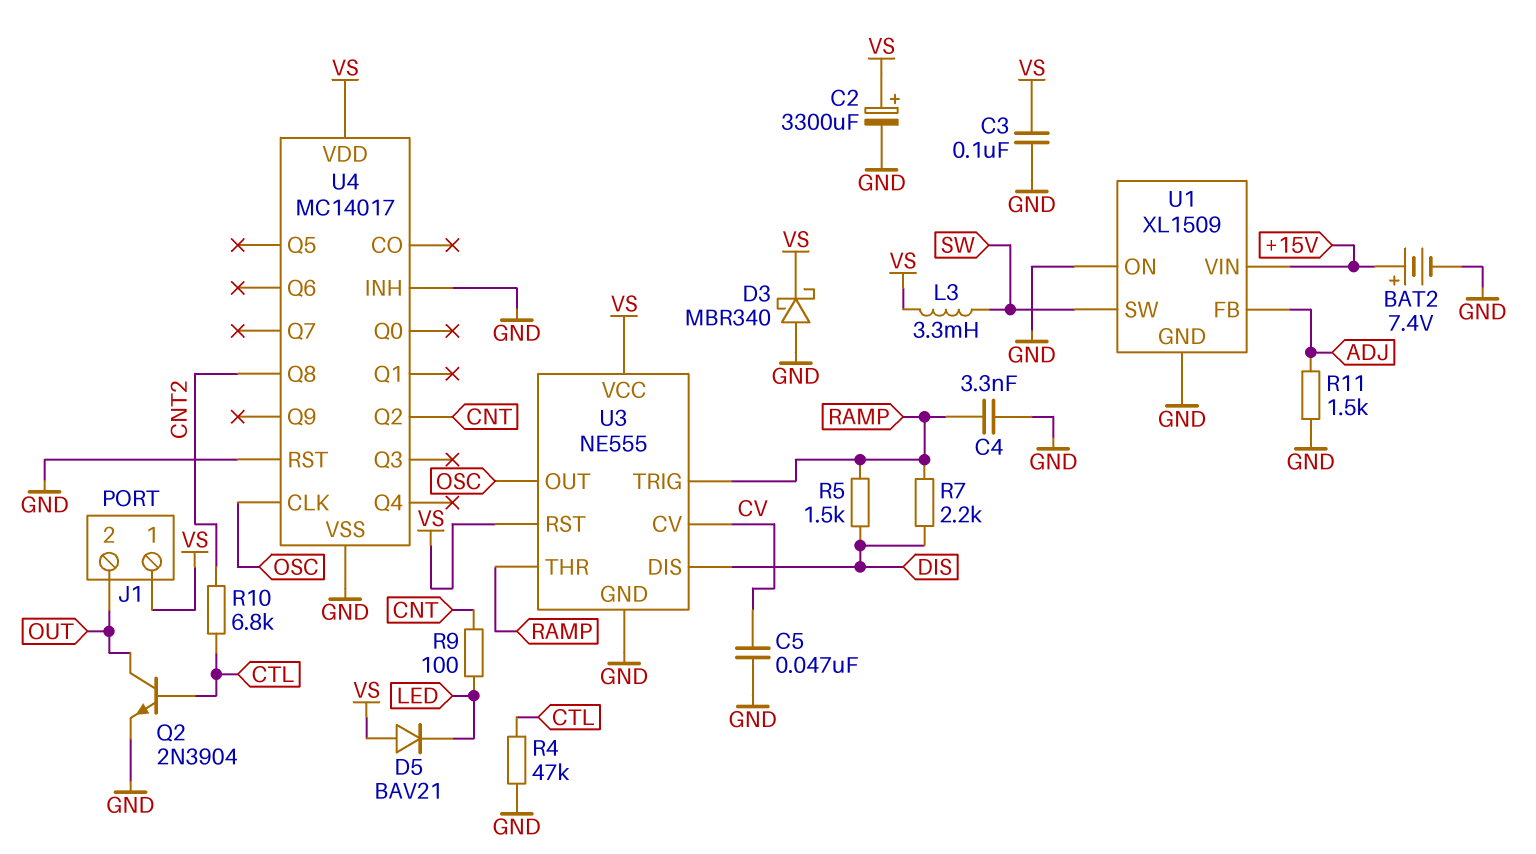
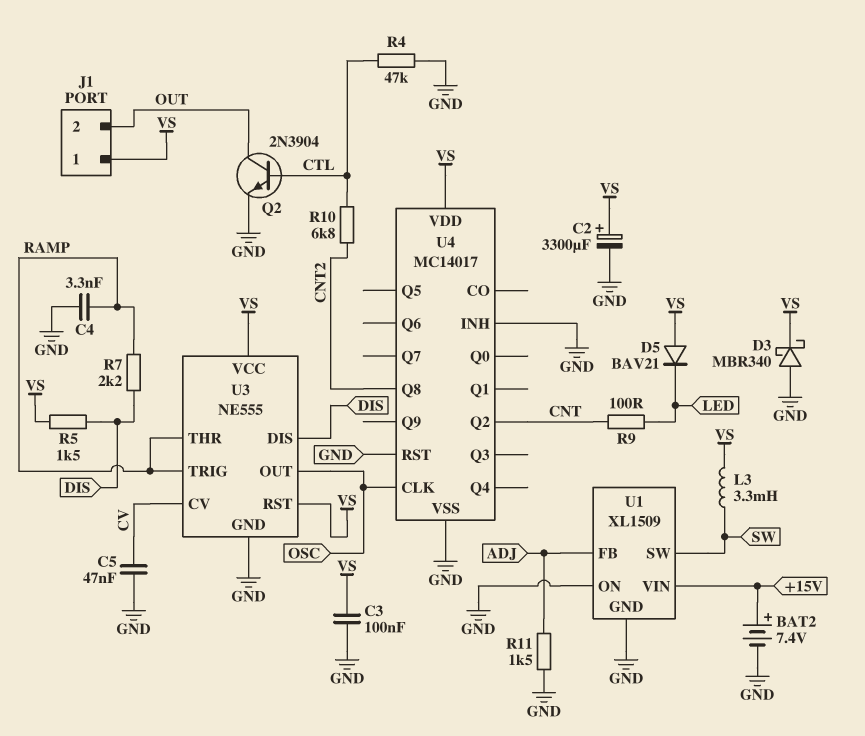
R5: 1.5k (DIS, RAMP) -> 1.5k (DIS, VS)

